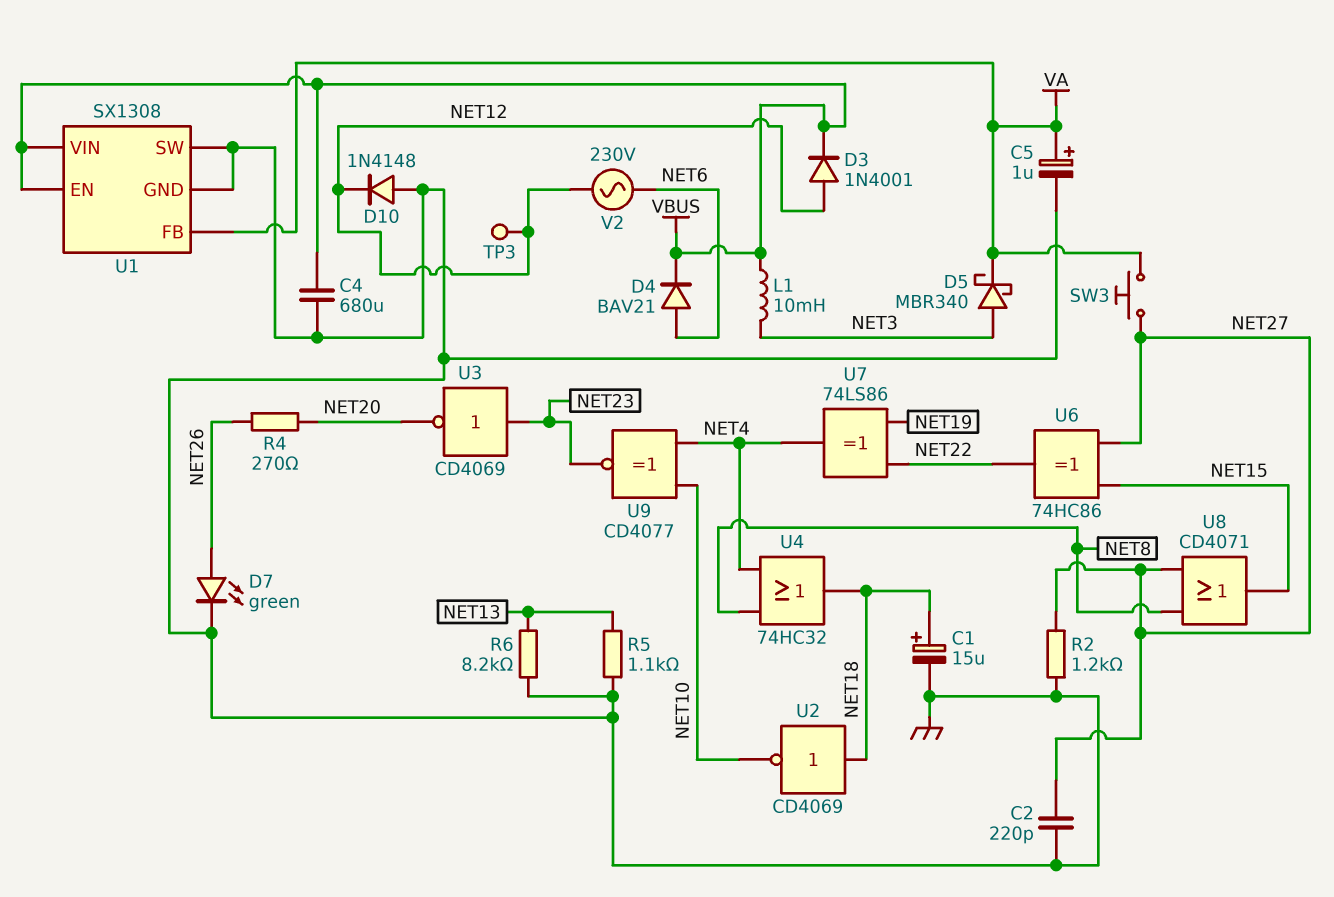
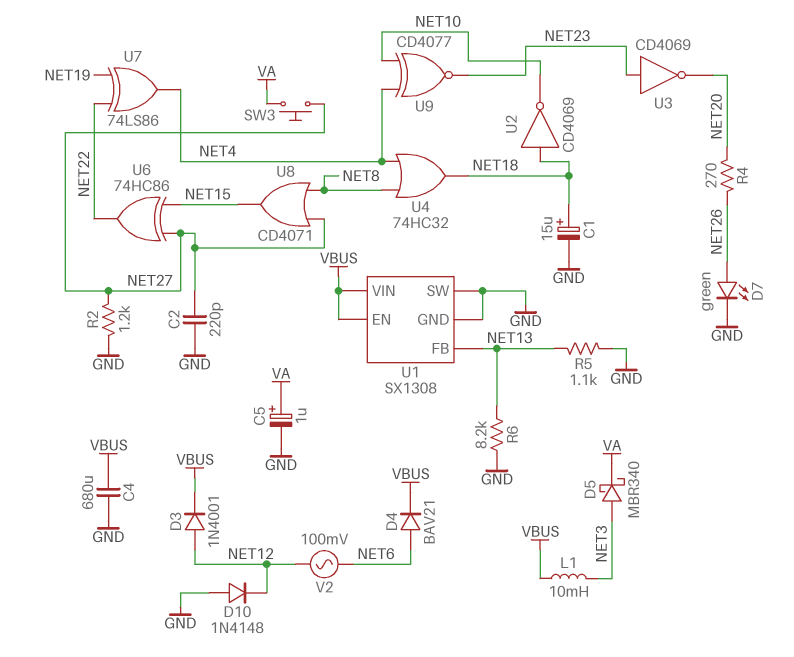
TP3: test point (NET12) -> none
U1 pin FB: VA -> NET13
V2: AC 230V (NET6, NET12) -> AC 100mV (NET6, NET12)

